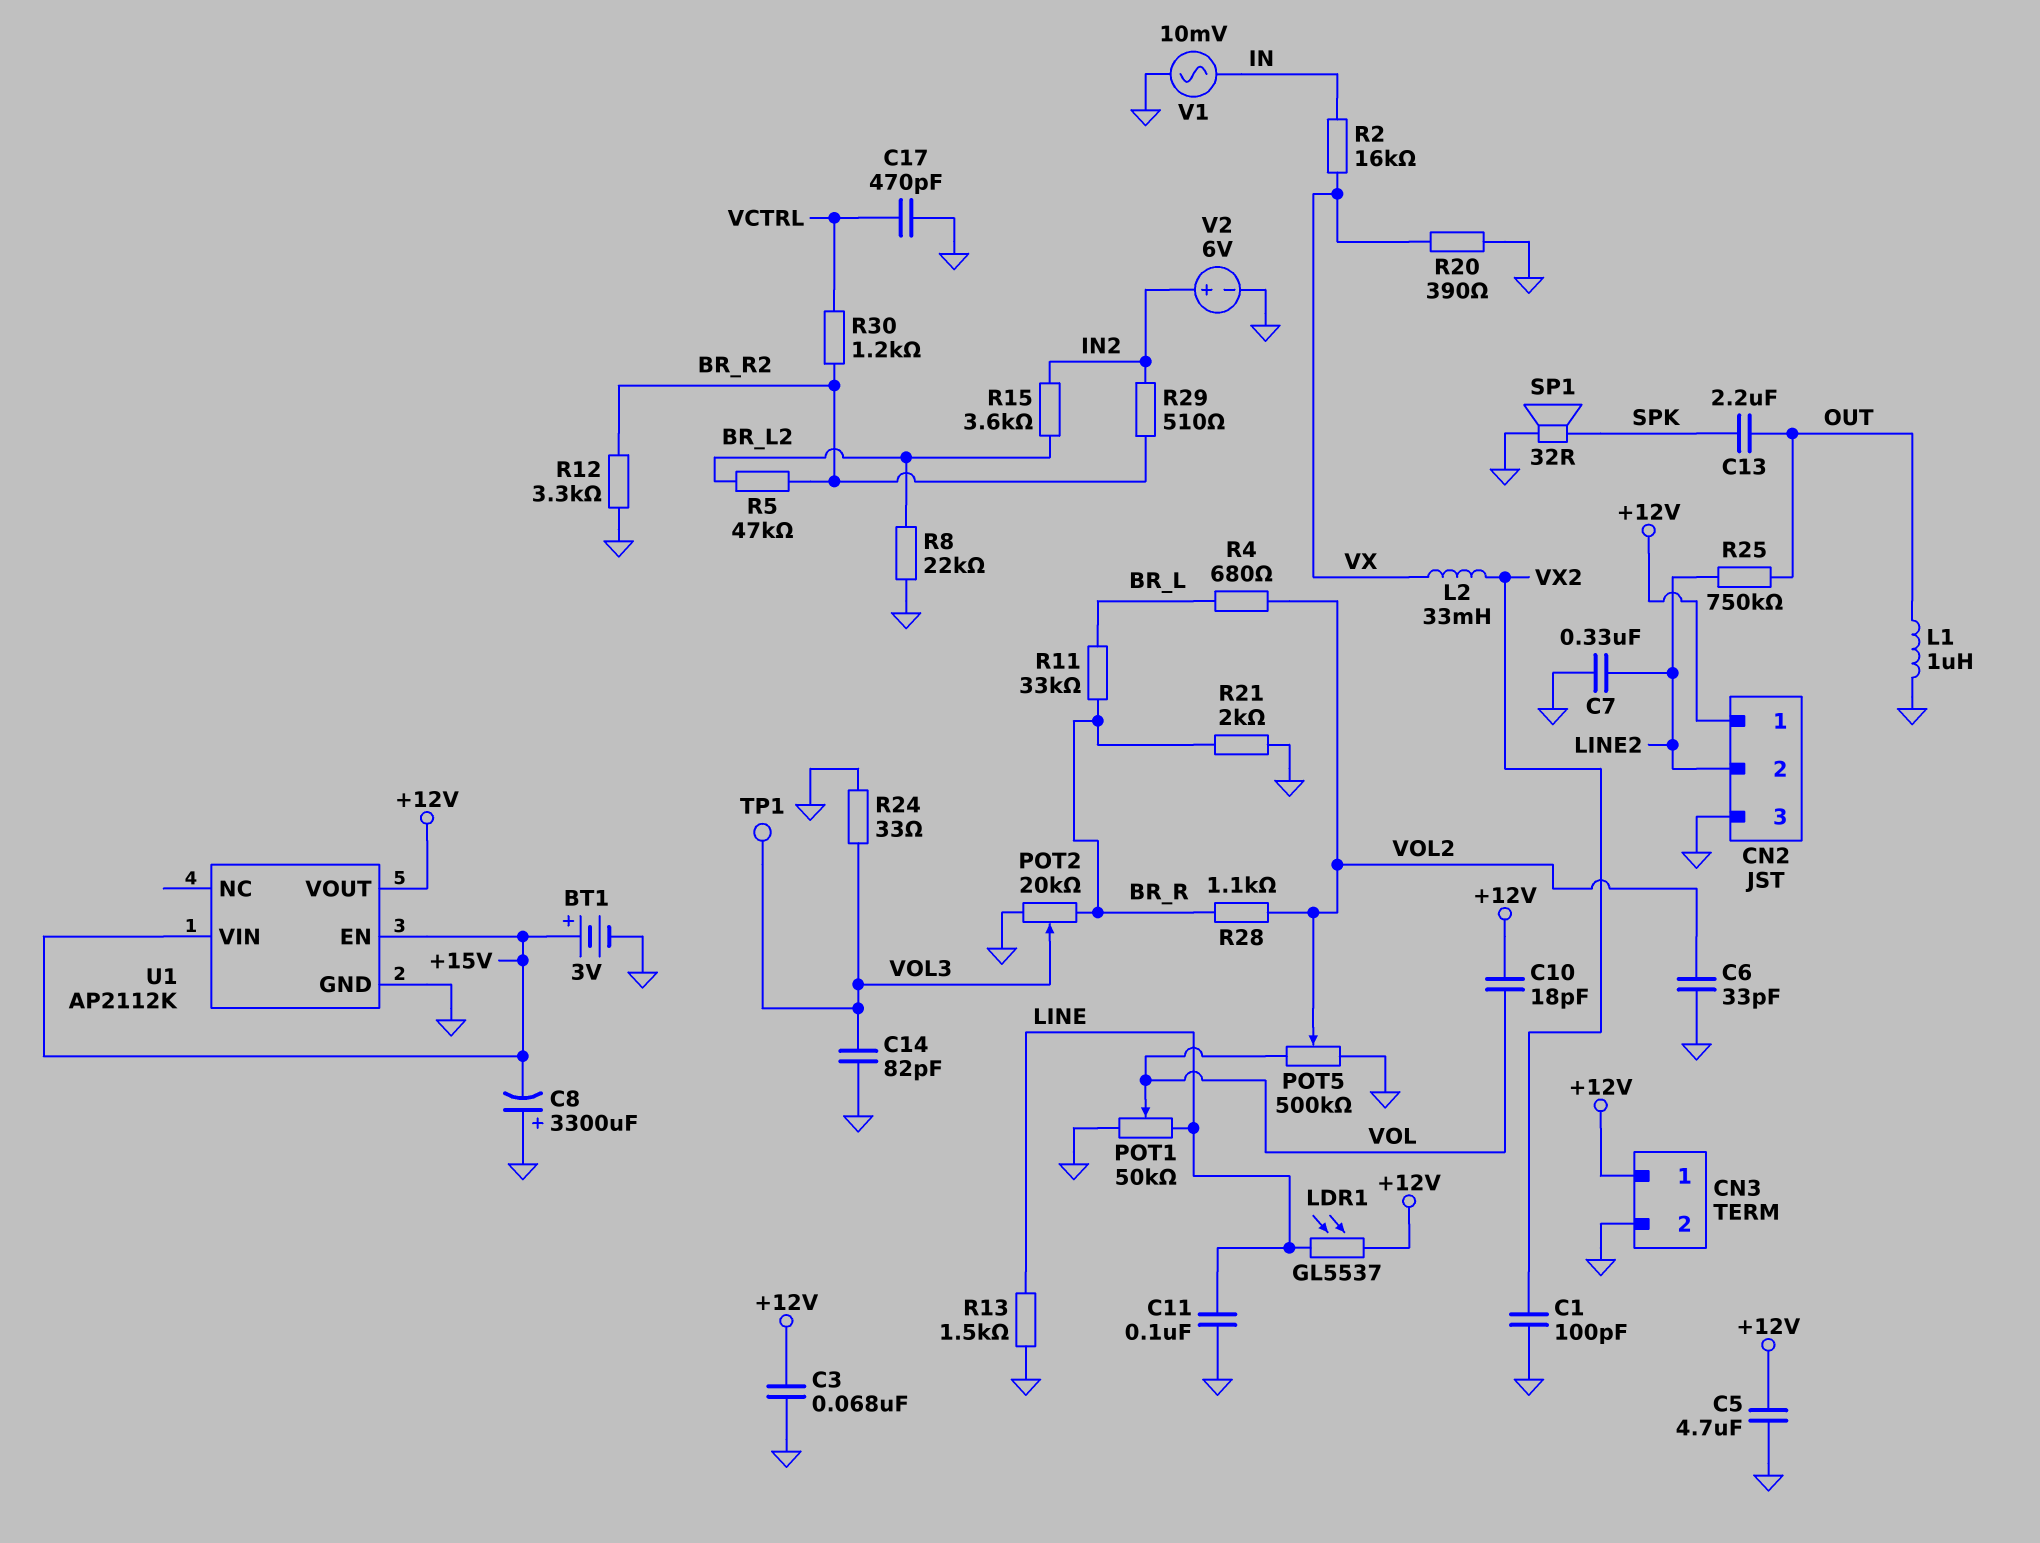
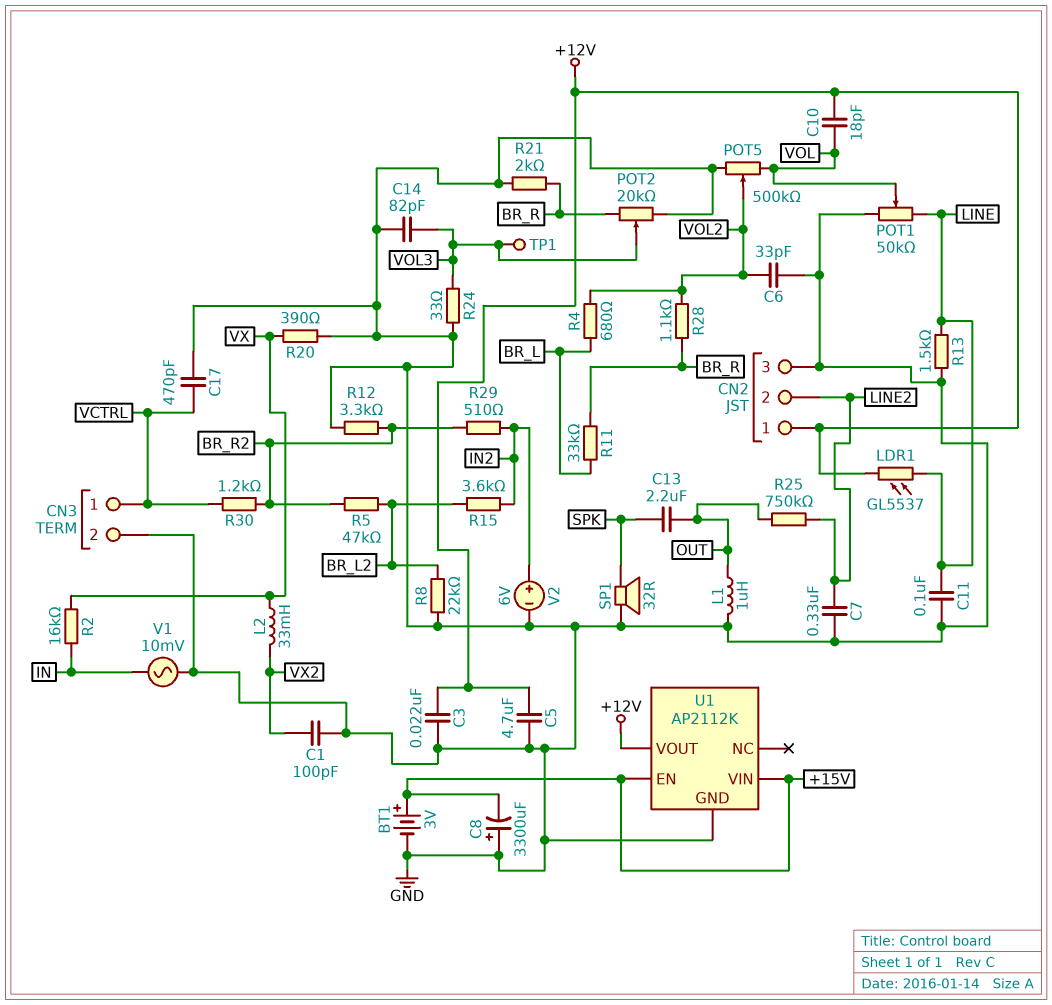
C3: 68nF (+12V, GND) -> 22nF (+12V, GND)
CN3 pin 1: +12V -> VCTRL

